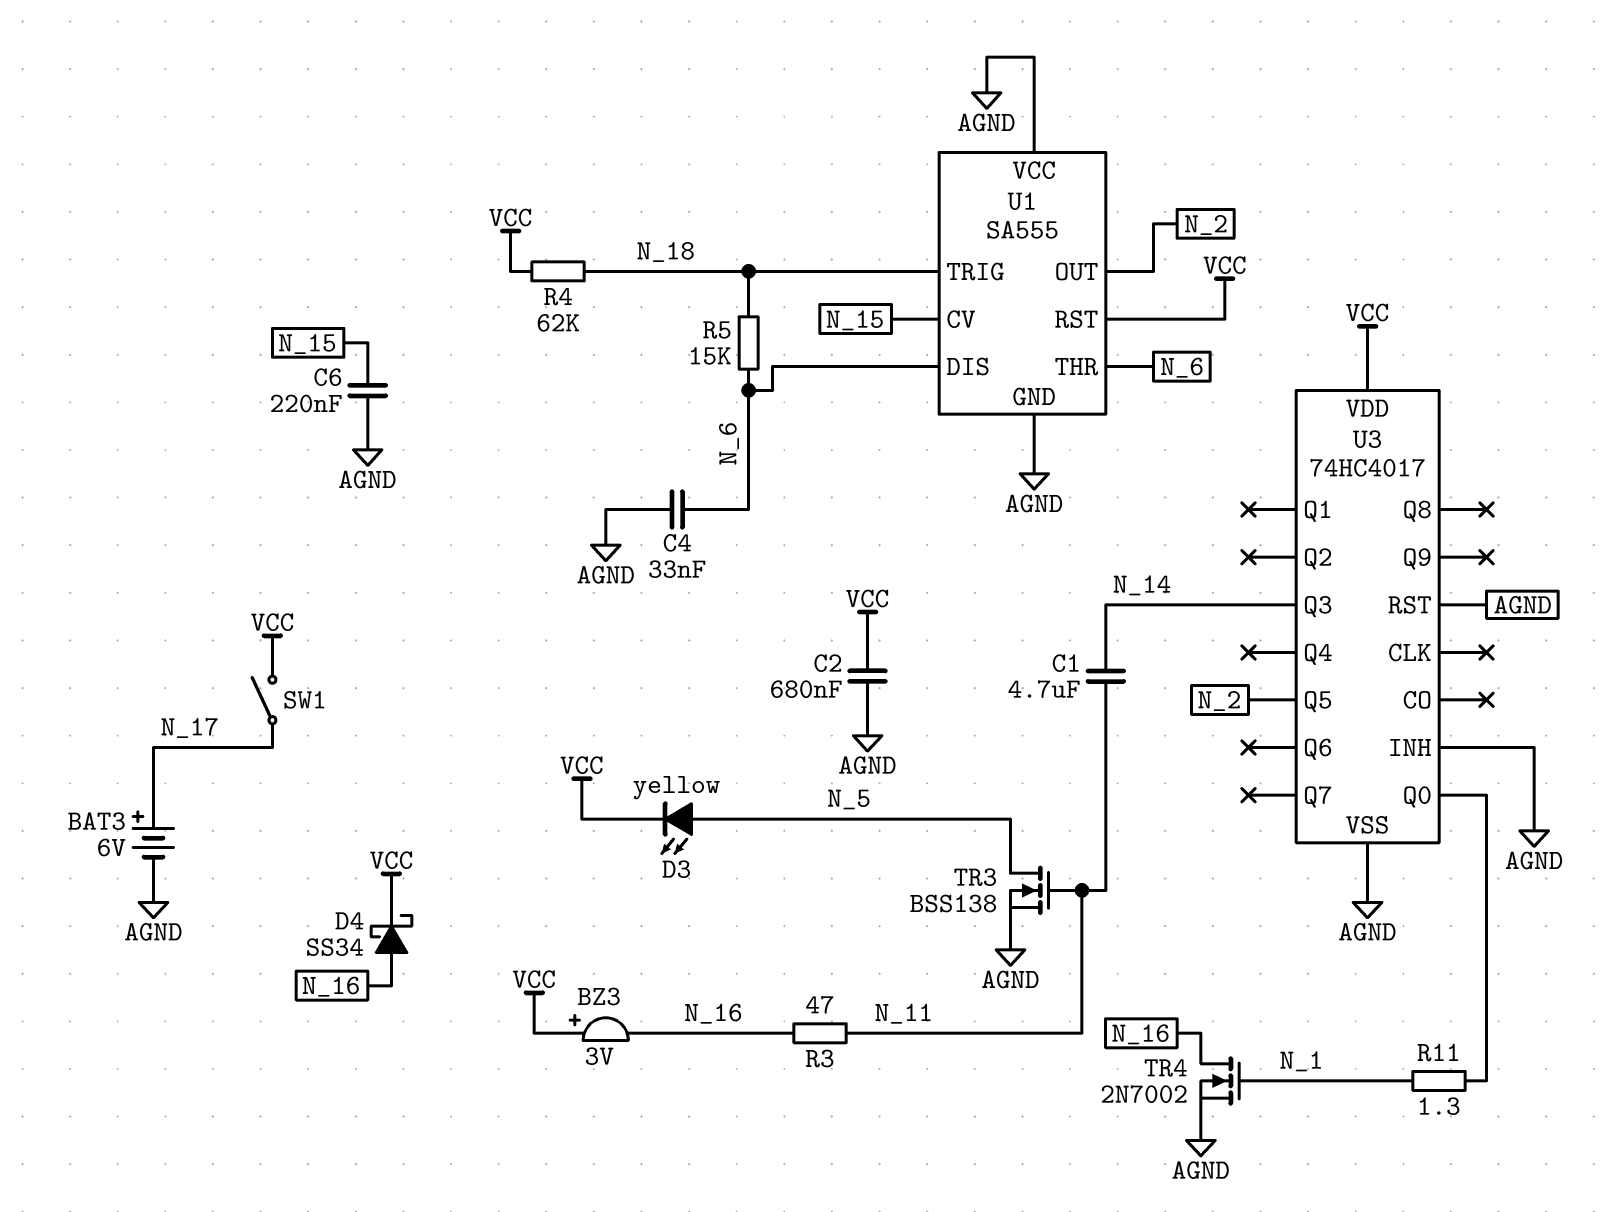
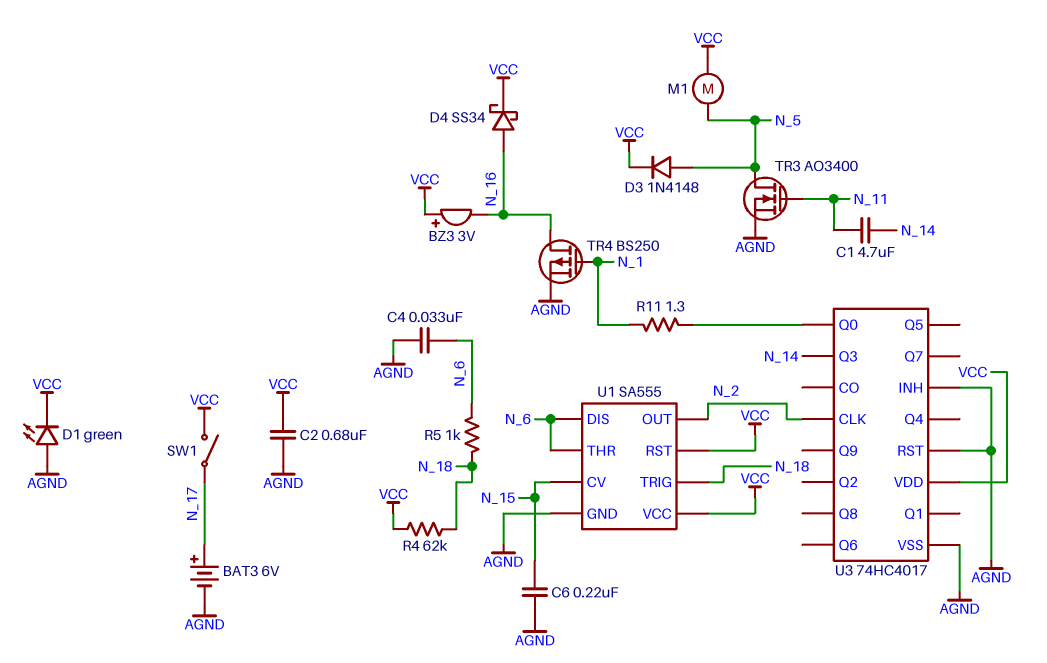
D1: none -> LED green (A AGND, K VCC)
D3: LED yellow (A N_5, K VCC) -> diode 1N4148 (A N_5, K VCC)
M1: none -> motor (N_5, VCC)
R3: 47 (N_11, N_16) -> none
R5: 15k (N_6, N_18) -> 1k (N_6, N_18)
TR3: NMOS BSS138 (G N_11, D N_5, S AGND) -> NMOS AO3400 (G N_11, D N_5, S AGND)
TR4: NMOS 2N7002 (G N_1, D N_16, S AGND) -> PMOS BS250 (G N_1, D N_16, S AGND)
U1 pin VCC: AGND -> VCC
U3 pin CLK: none -> N_2
U3 pin Q5: N_2 -> none

